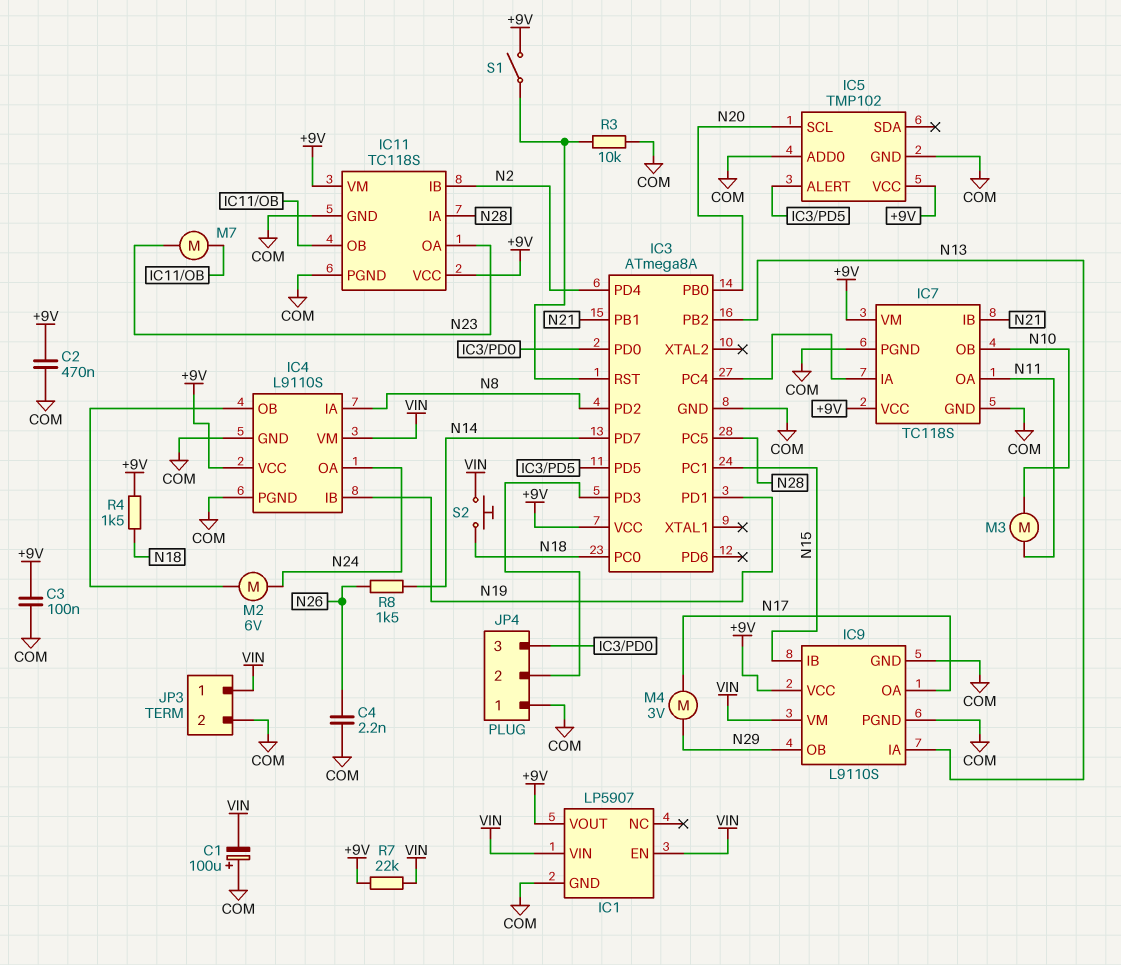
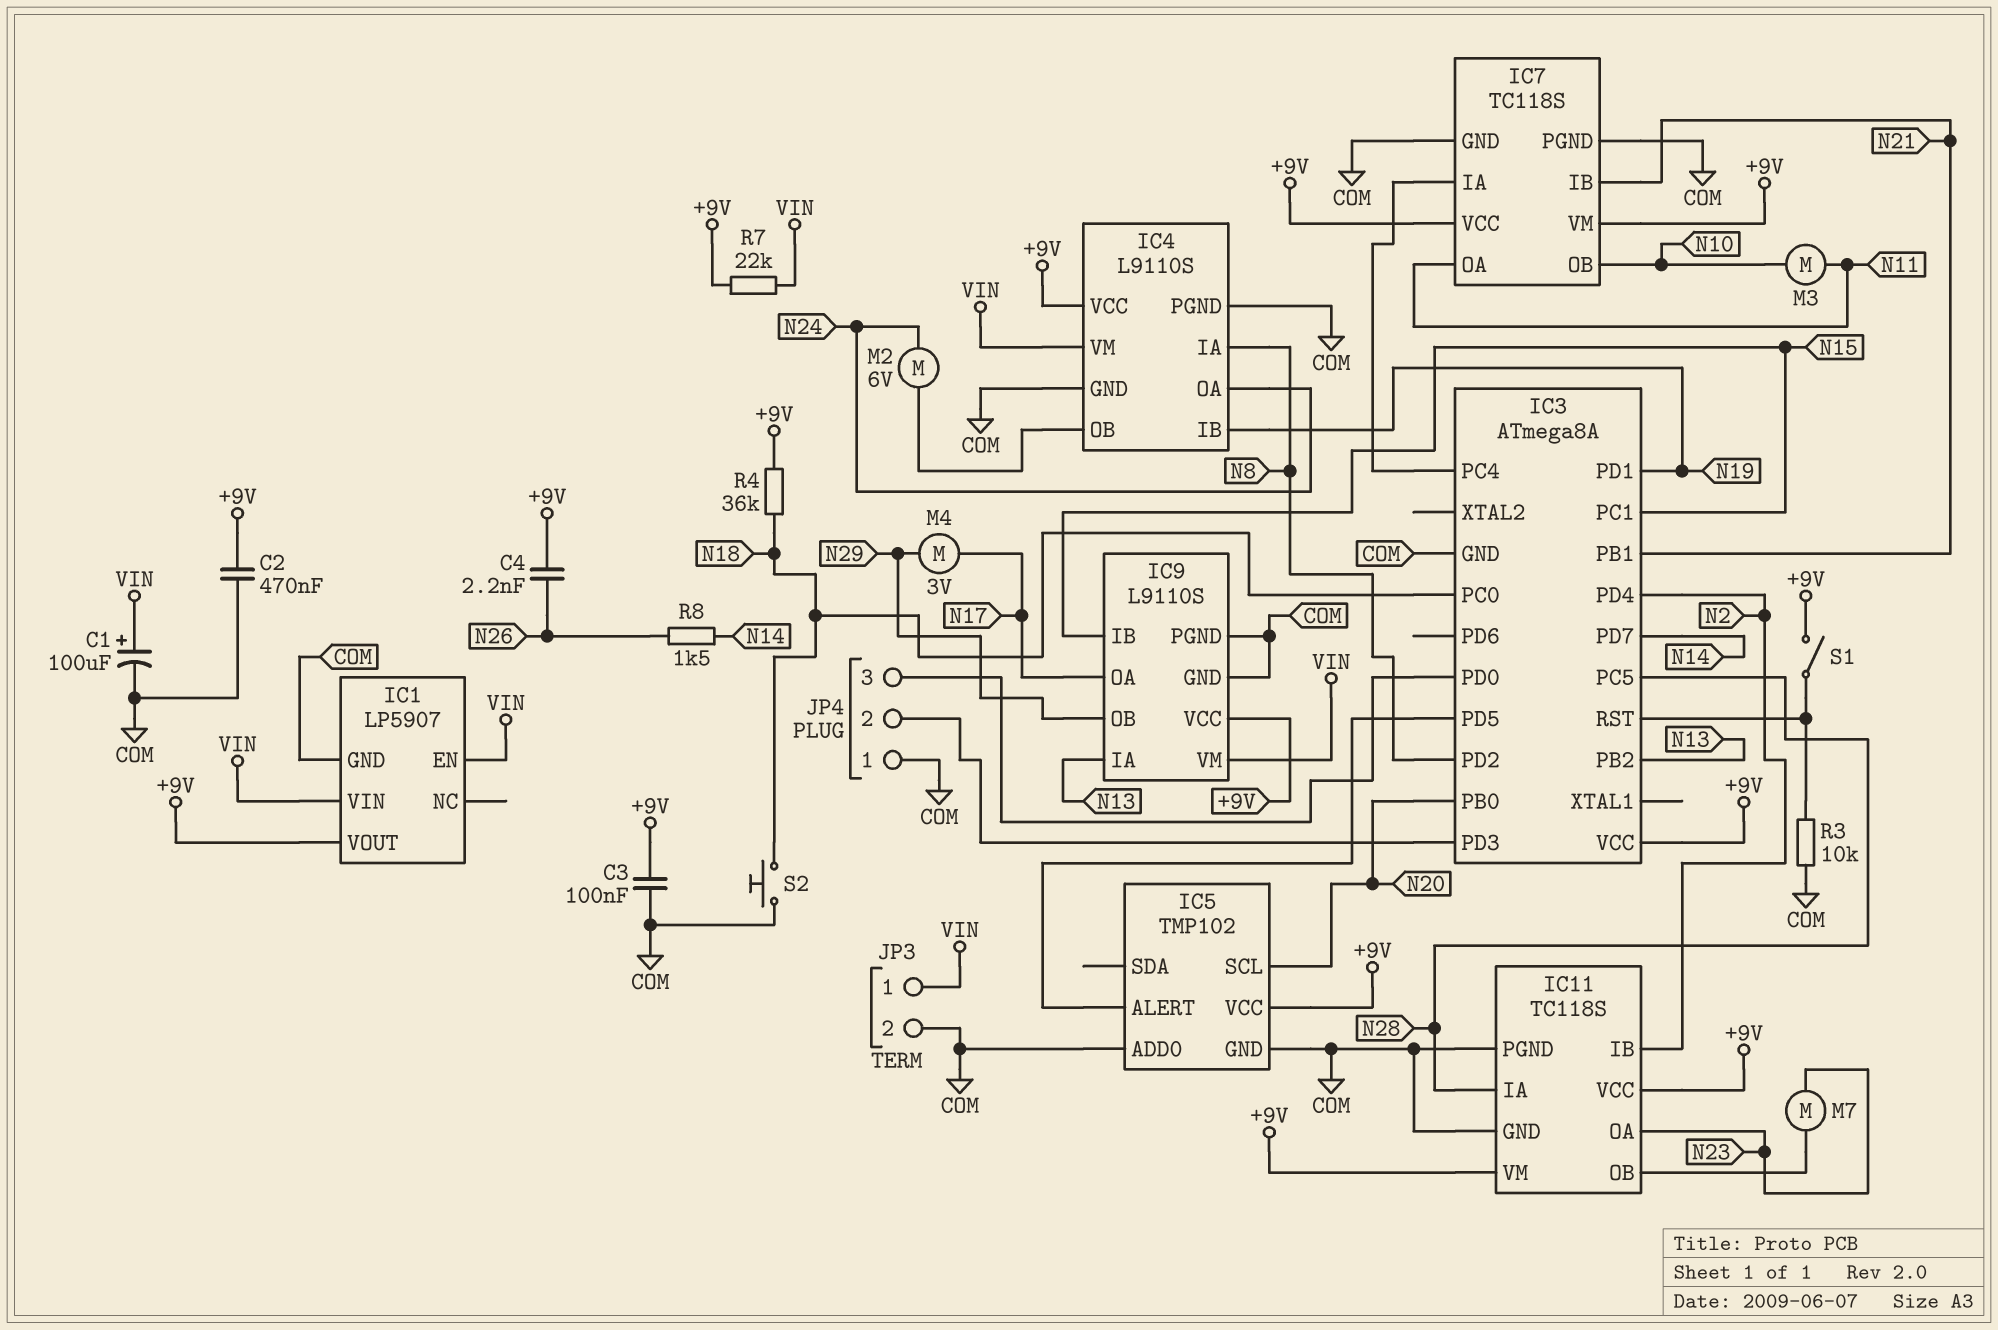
C1: 100uF (plus COM, minus VIN) -> 100uF (plus VIN, minus COM)
C4: 2.2nF (COM, N26) -> 2.2nF (+9V, N26)
R4: 1.5k (+9V, N18) -> 36k (+9V, N18)
S2: button (N18, VIN) -> button (COM, N18)

